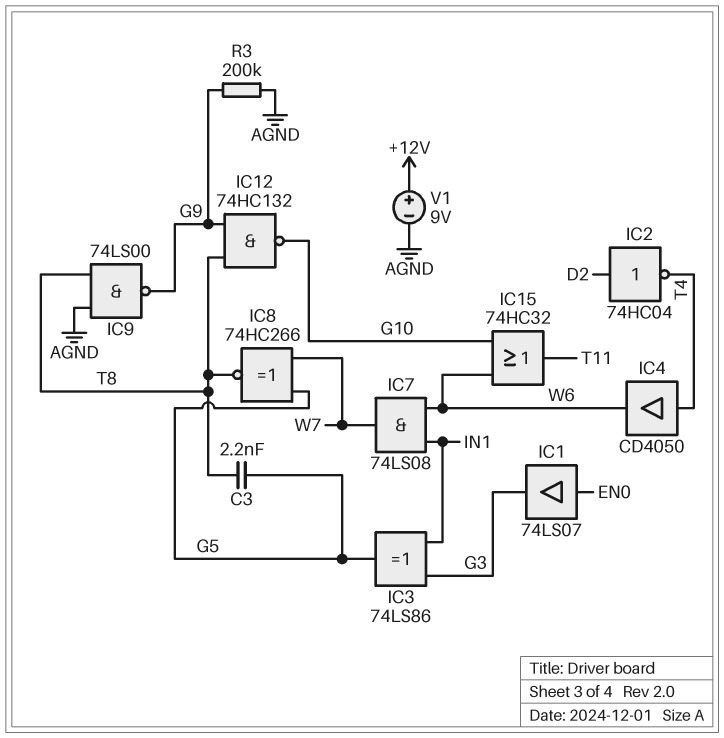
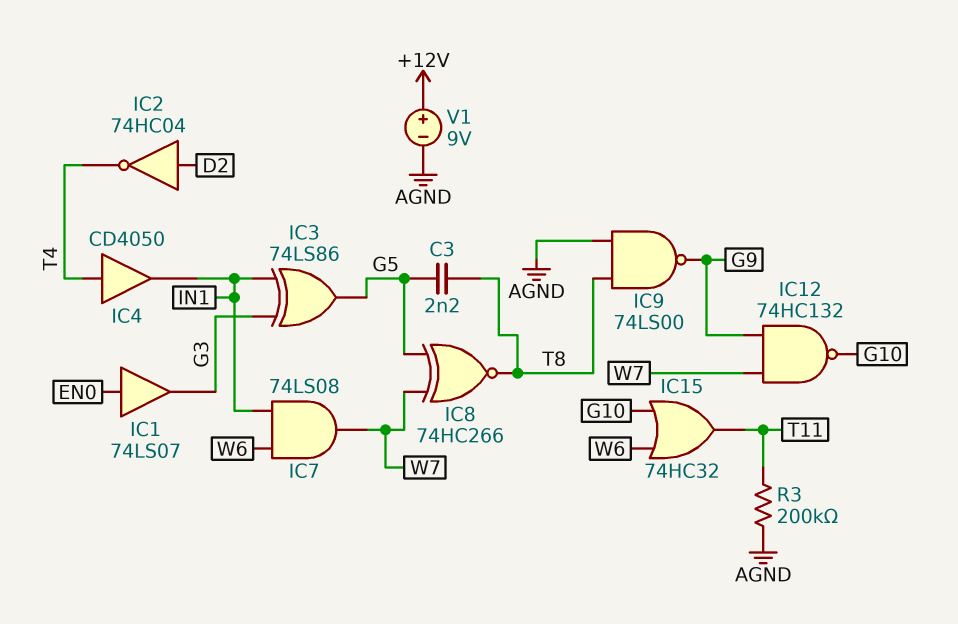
IC4: buffer CD4050 (in T4, out W6) -> buffer CD4050 (in T4, out IN1)
IC12: NAND 74HC132 (in G9, in T8, out G10) -> NAND 74HC132 (in G9, in W7, out G10)
R3: 200k (AGND, G9) -> 200k (AGND, T11)

